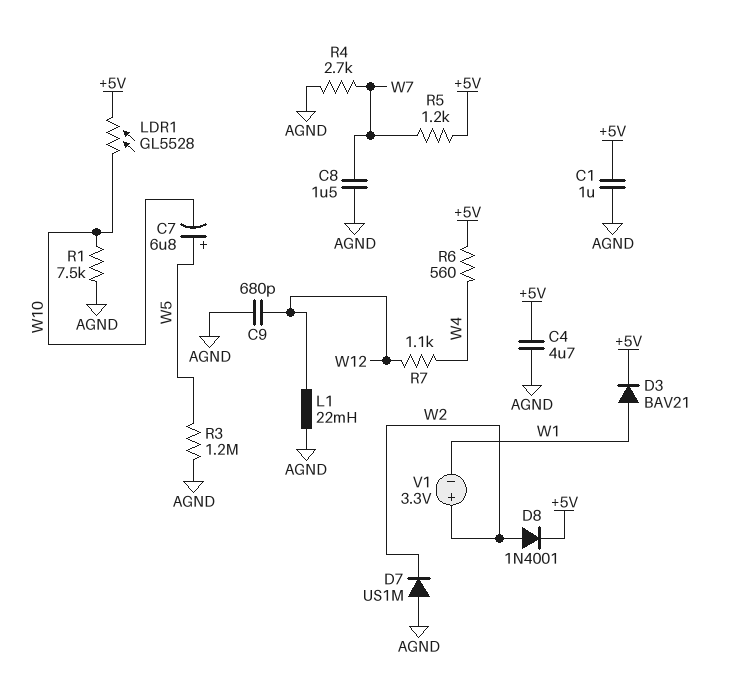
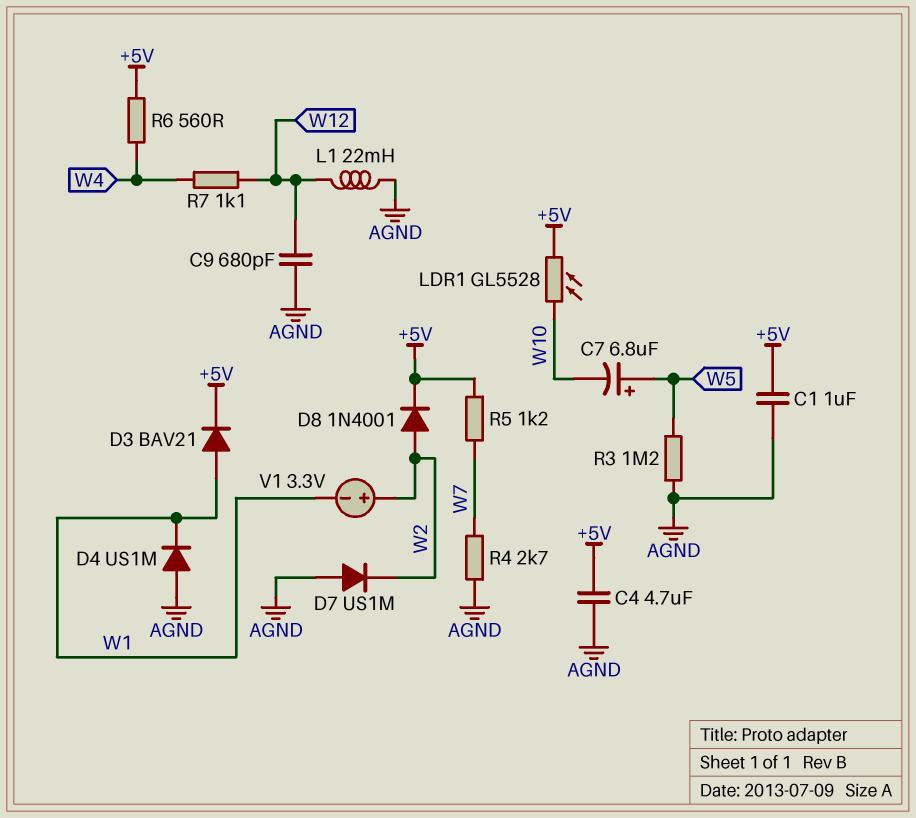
C8: 1.5uF (AGND, W7) -> none
D4: none -> diode US1M (A AGND, K W1)
R1: 7.5k (AGND, W10) -> none

